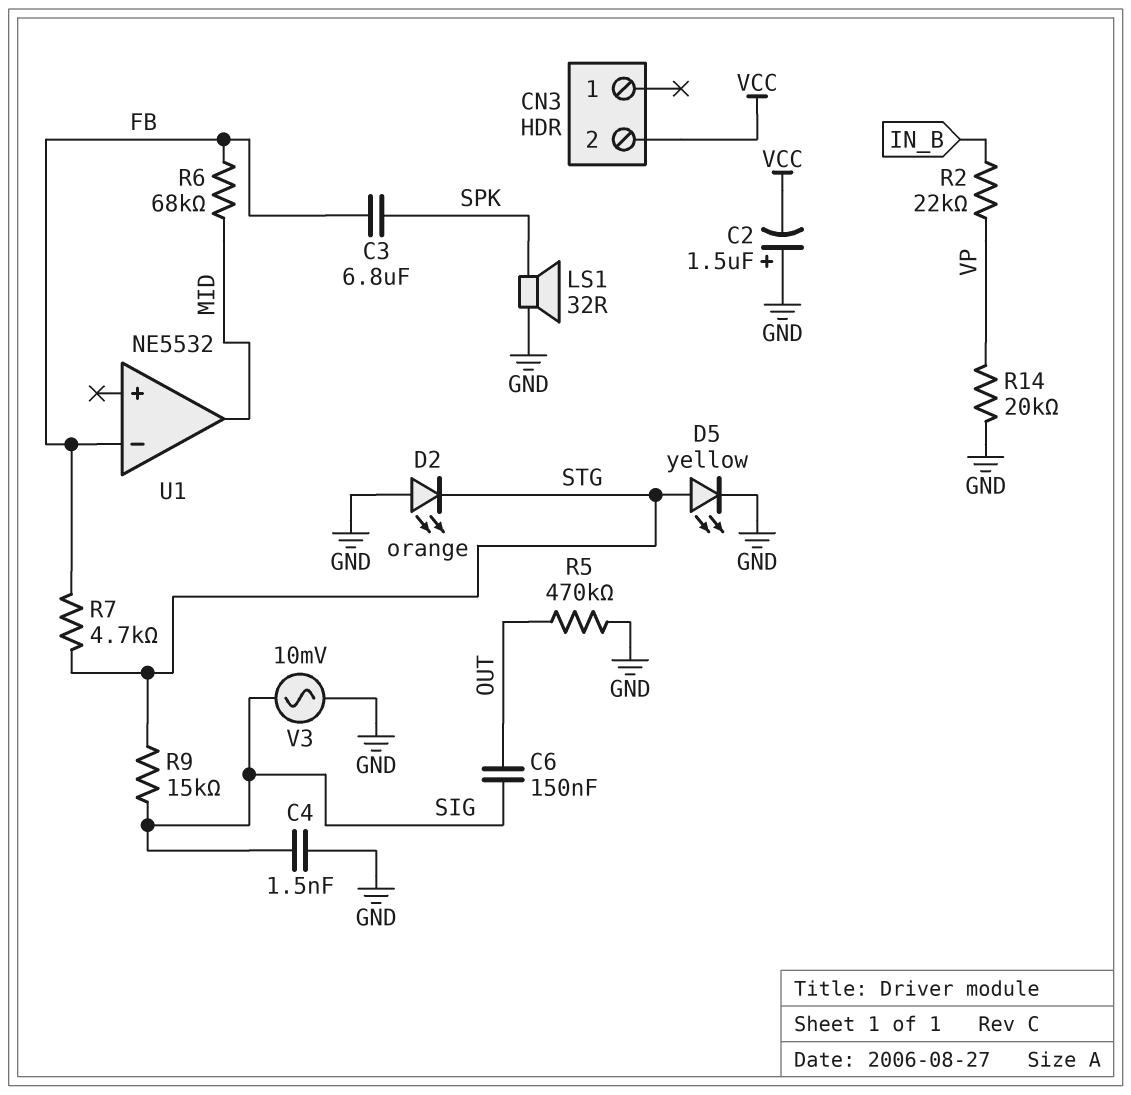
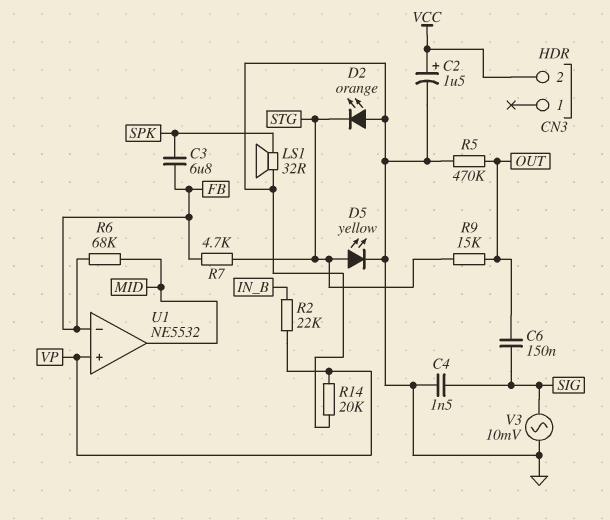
C2: 1.5uF (plus GND, minus VCC) -> 1.5uF (plus VCC, minus GND)
R9: 15k (SIG, STG) -> 15k (OUT, STG)
U1 pin in+: none -> VP

